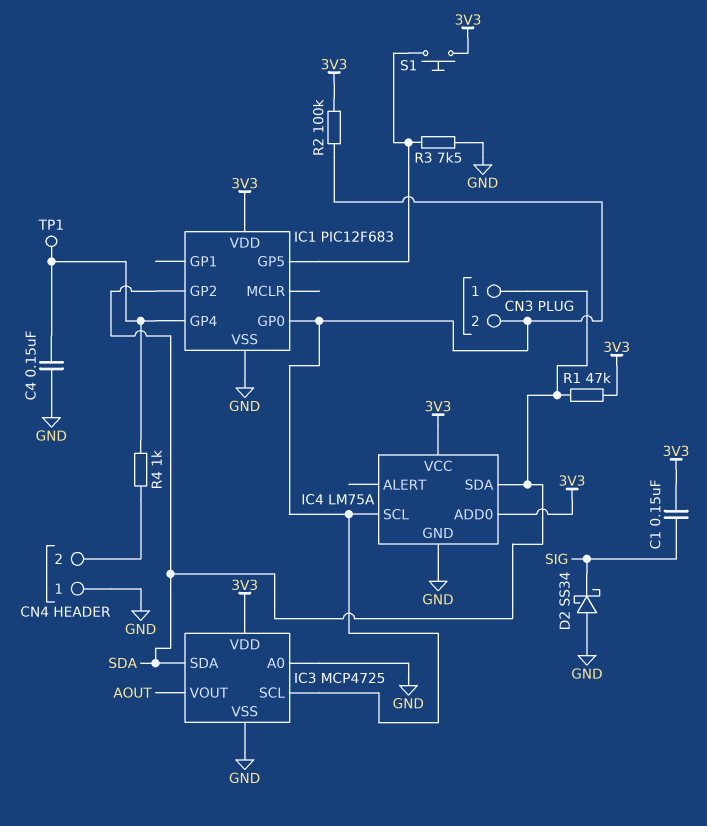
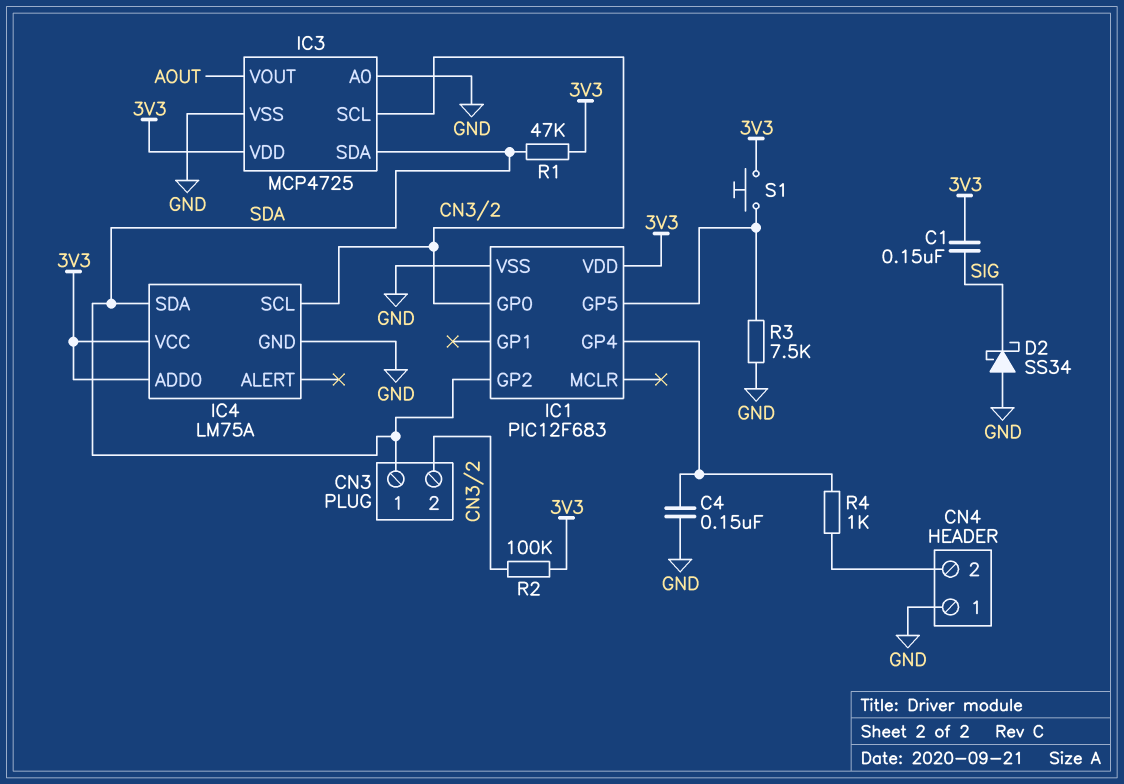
TP1: test point (IC1/GP4) -> none

